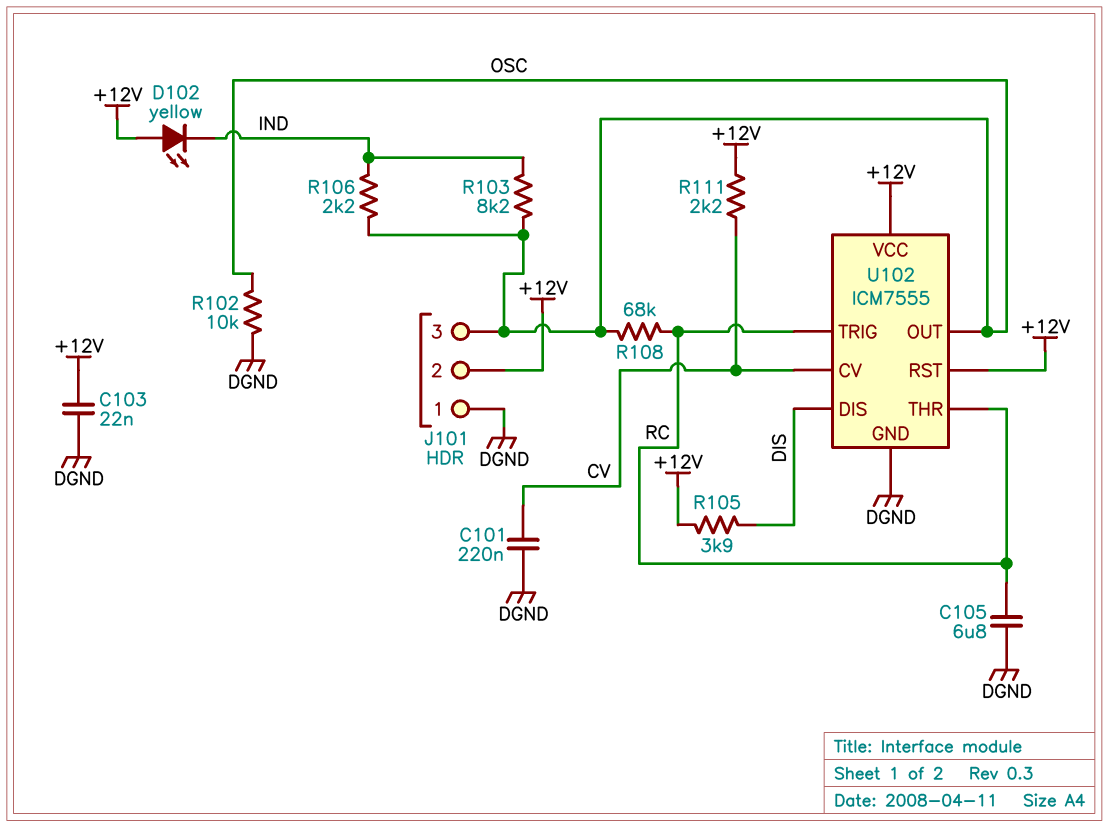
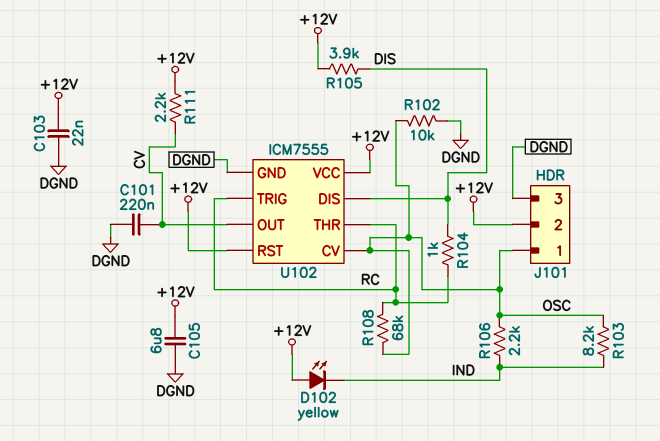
C105: 6.8uF (DGND, RC) -> 6.8uF (+12V, DGND)
J101 pin 1: DGND -> OSC
J101 pin 3: OSC -> DGND
R104: none -> 1k (DIS, RC)
U102 pin CV: CV -> OSC
U102 pin OUT: OSC -> CV

